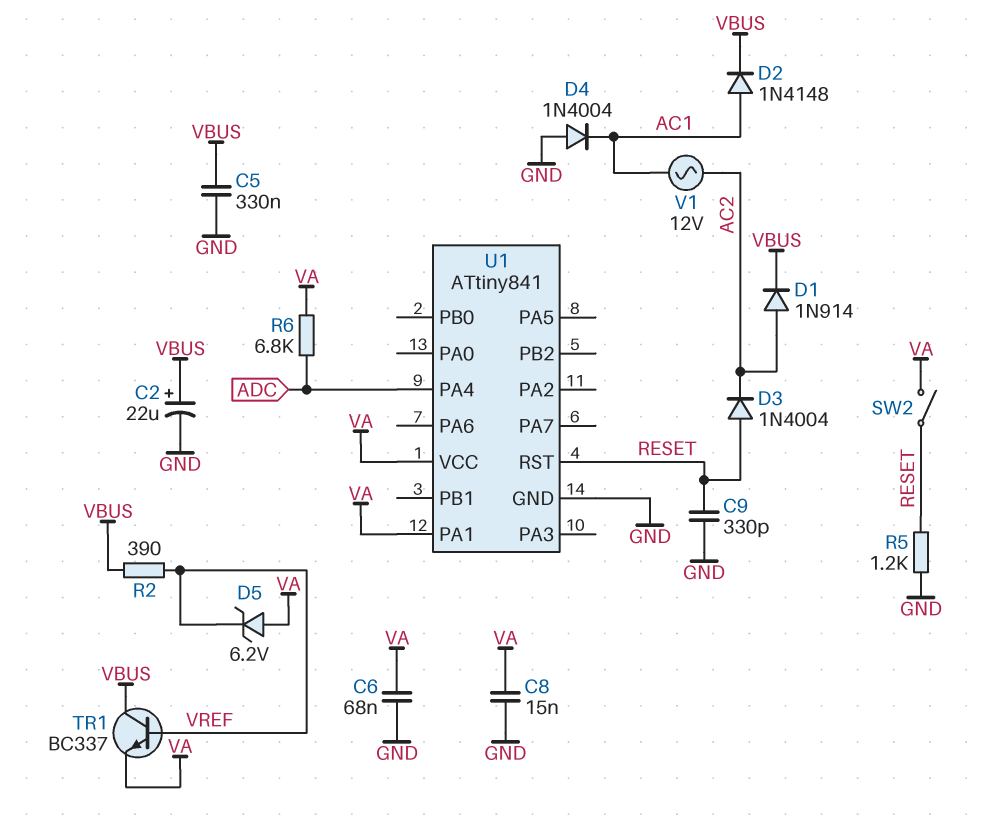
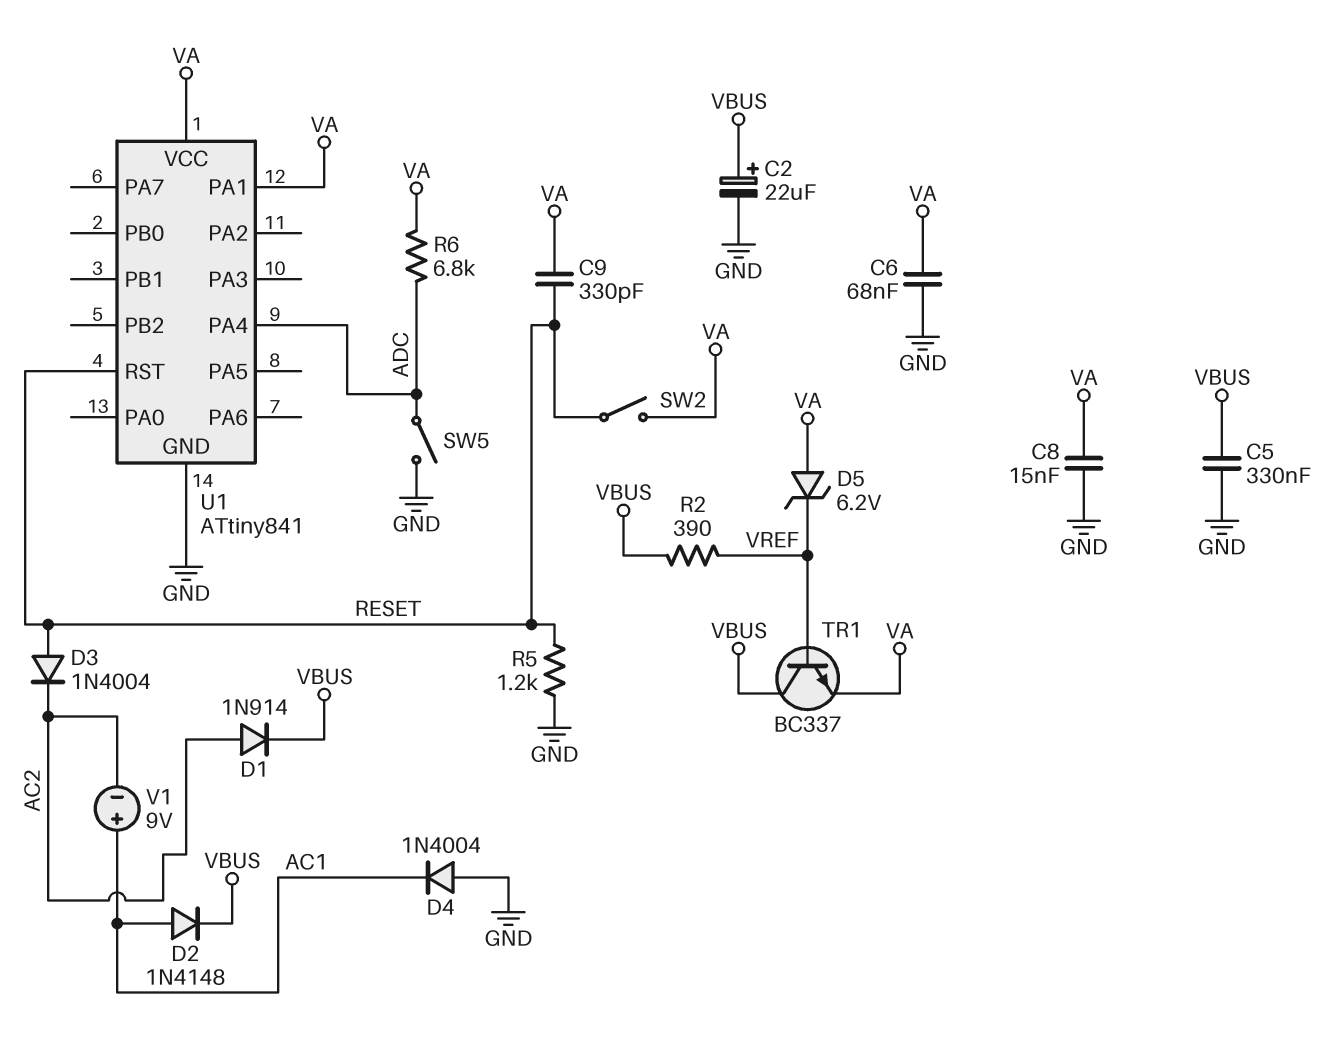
C9: 330pF (GND, RESET) -> 330pF (RESET, VA)
SW5: none -> switch (ADC, GND)
V1: AC 12V (AC1, AC2) -> 9V (plus AC1, minus AC2)

